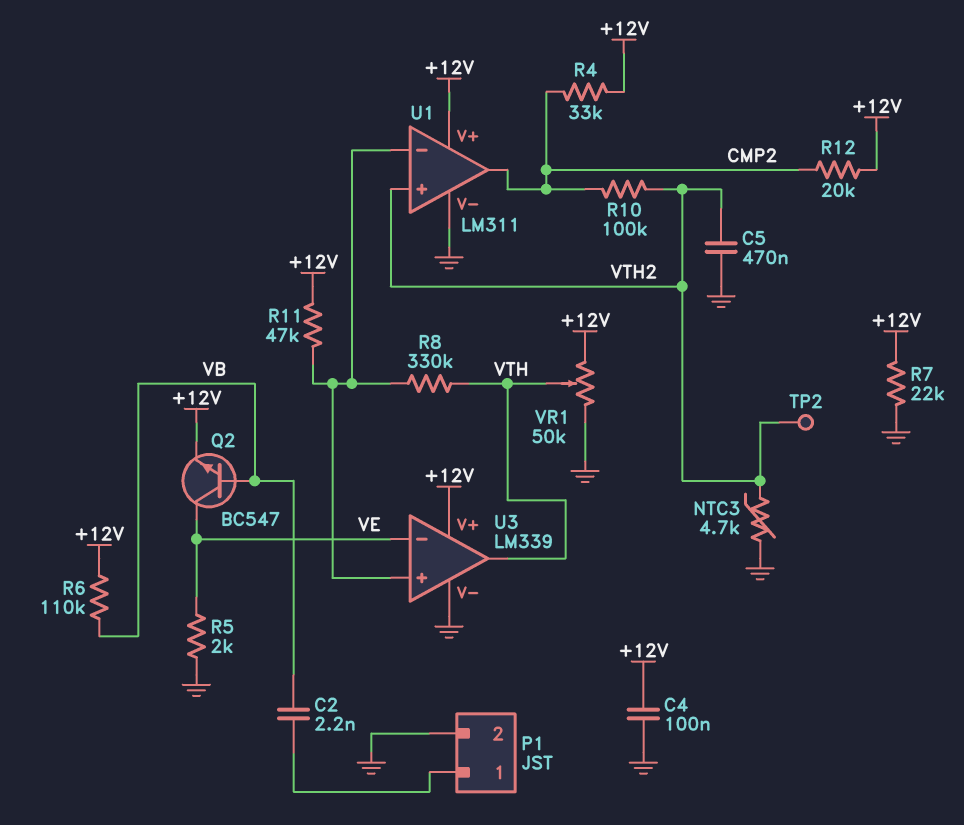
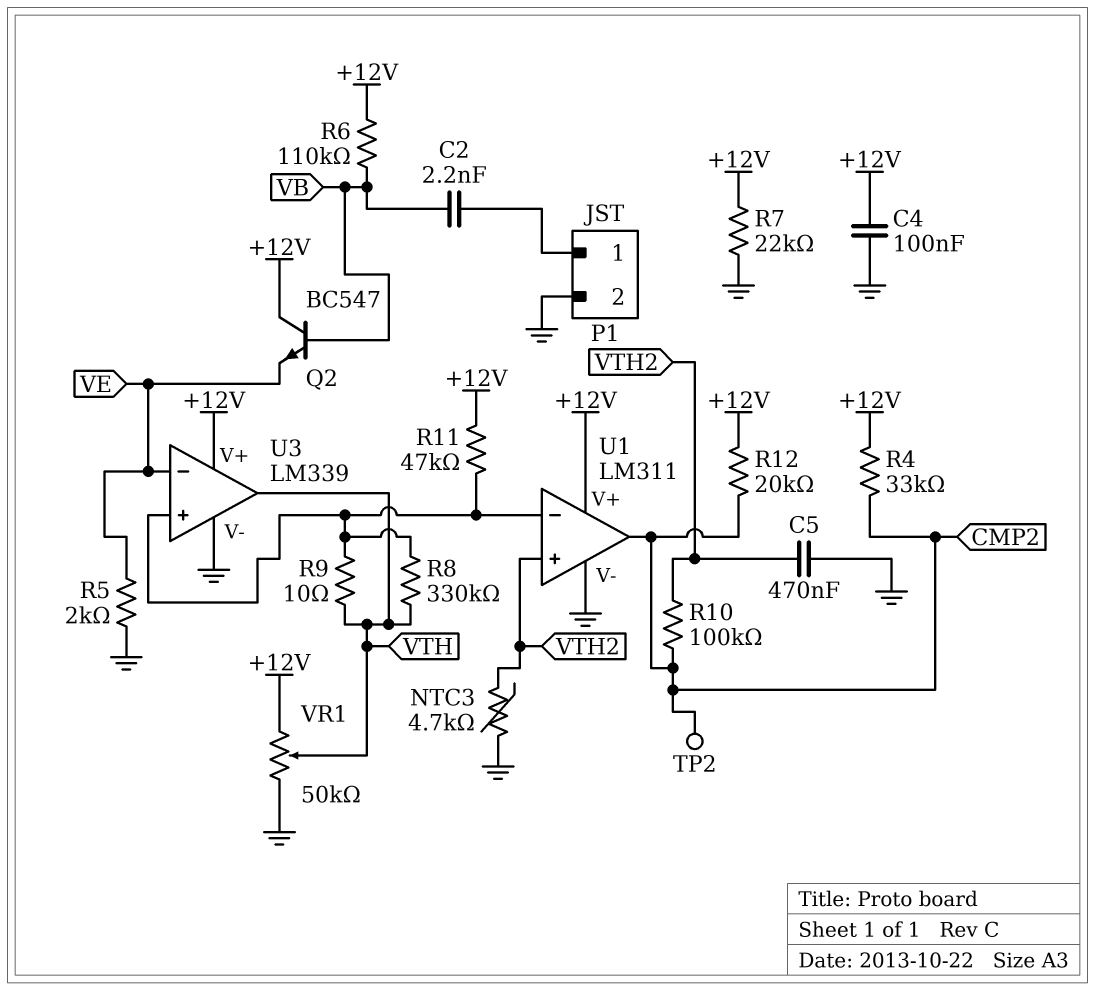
Q2: NPN BC547 (B VB, C VE, E +12V) -> NPN BC547 (B VB, C +12V, E VE)
R9: none -> 10 (U1/in-, VTH)
TP2: test point (VTH2) -> test point (CMP2)

